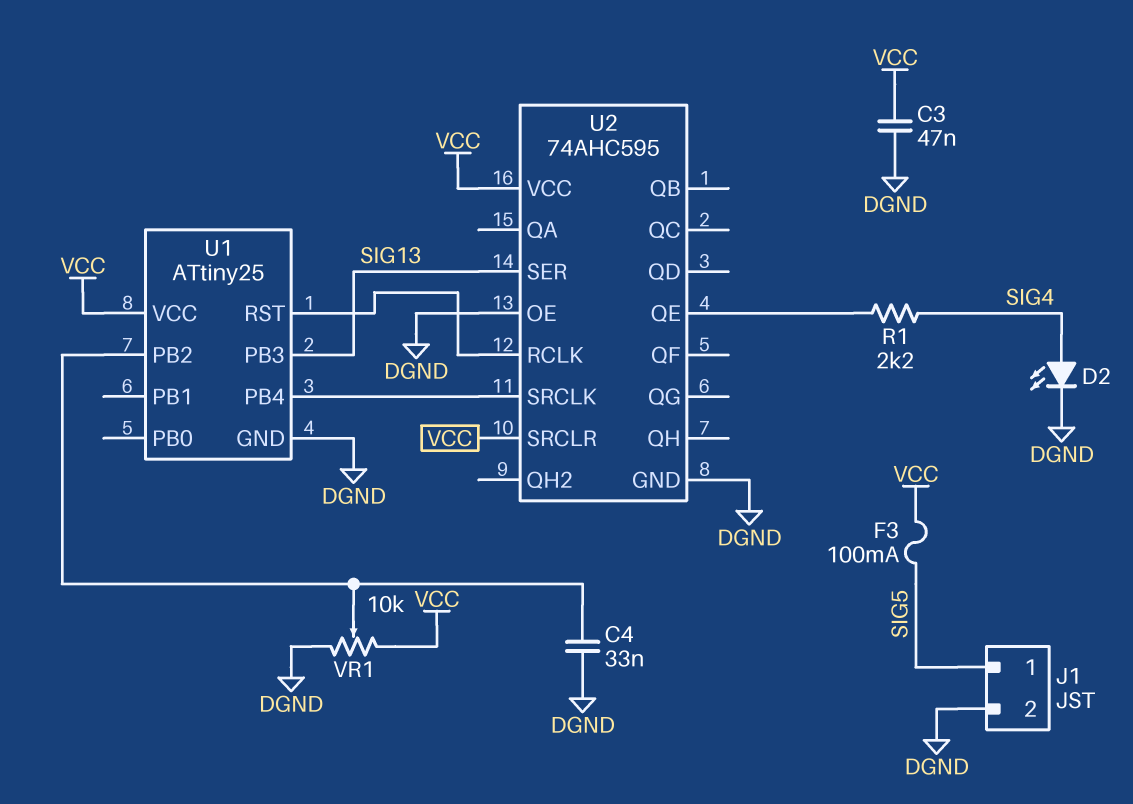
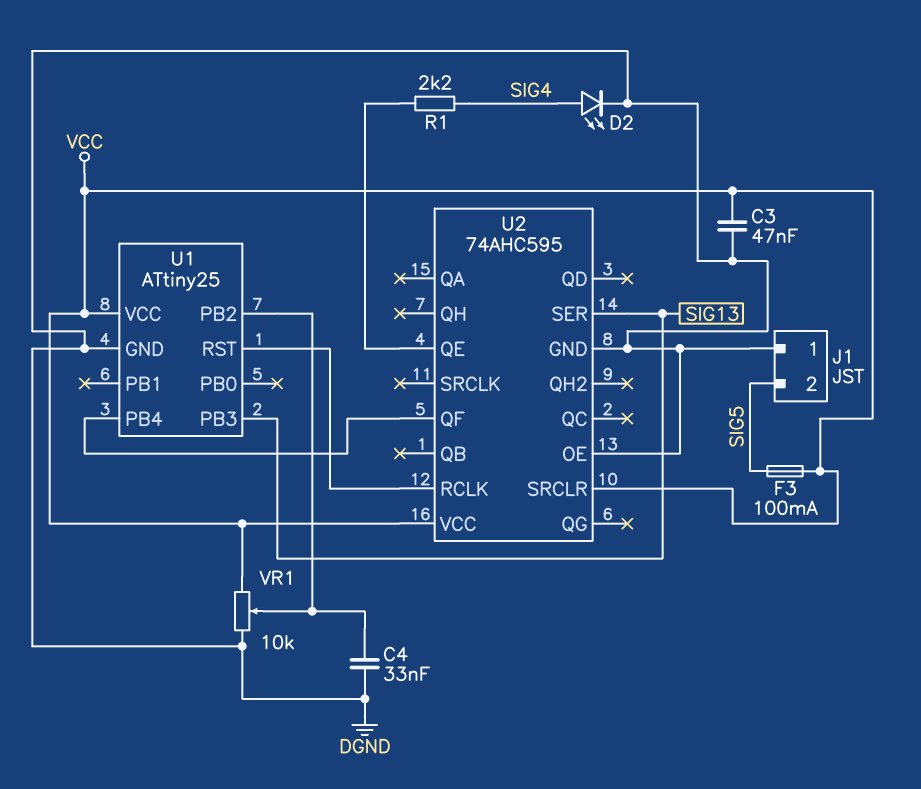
J1 pin 1: SIG5 -> DGND
J1 pin 2: DGND -> SIG5
U2 pin QF: none -> U1/PB4
U2 pin SRCLK: U1/PB4 -> none

